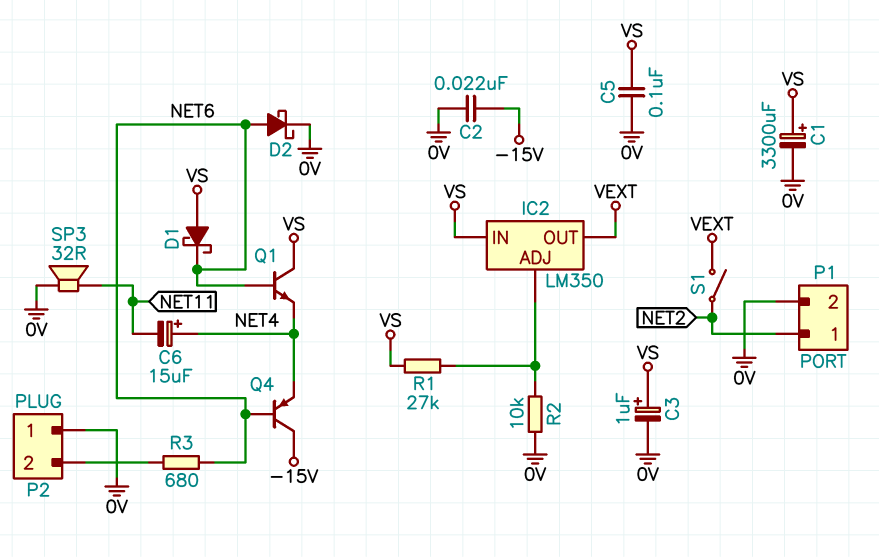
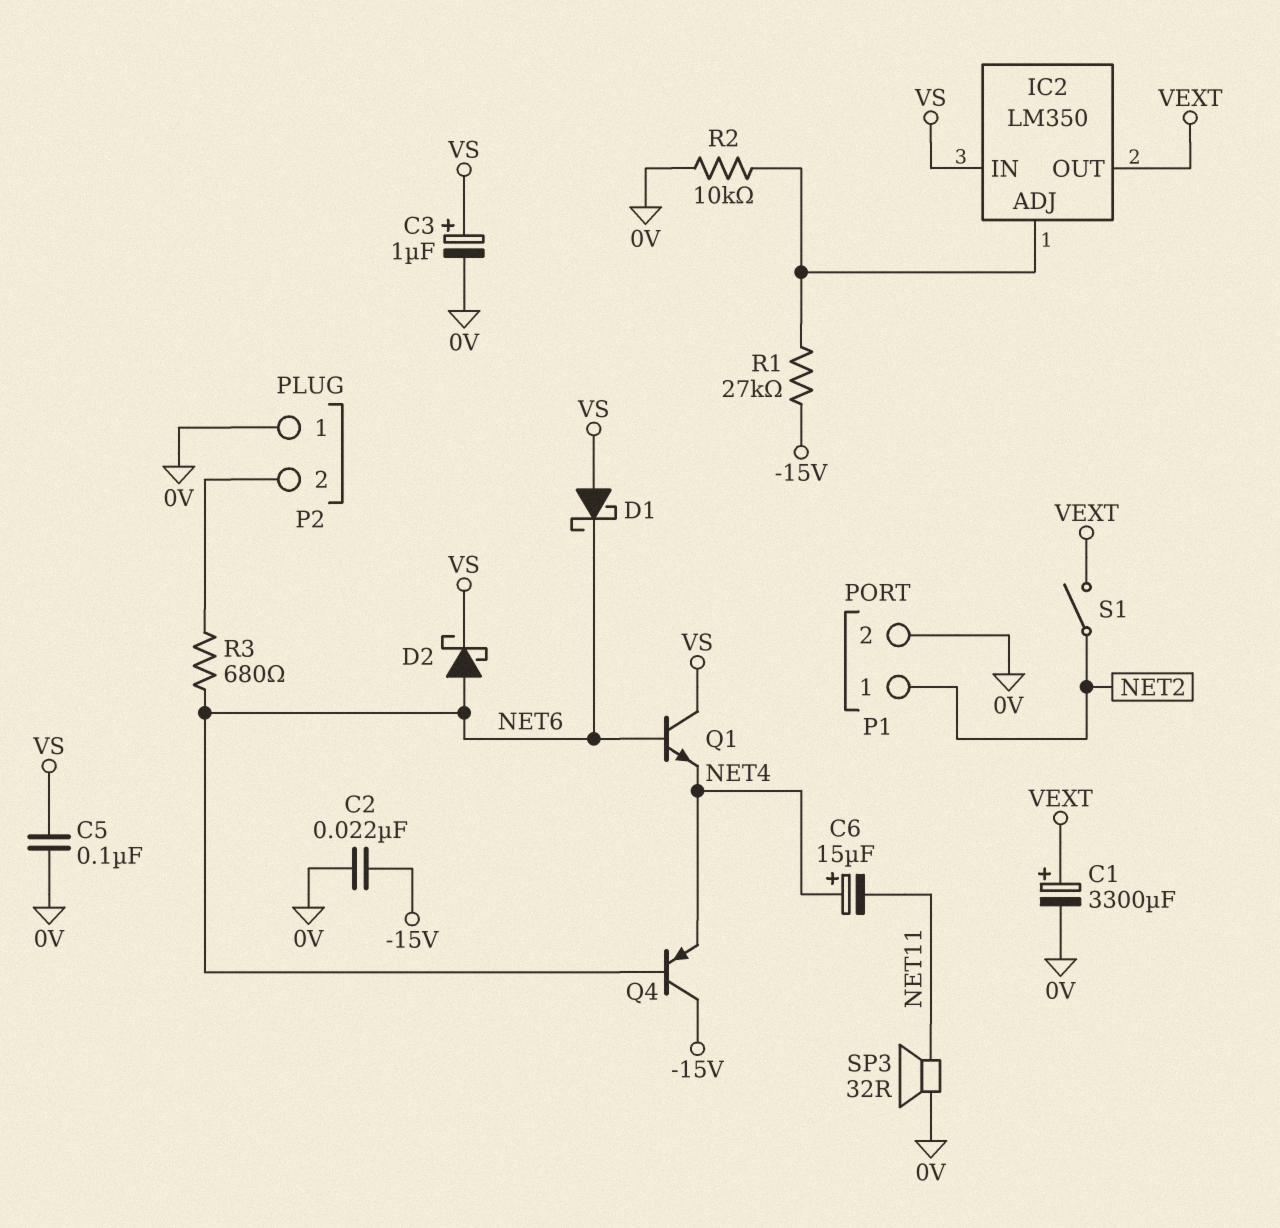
C1: 3300uF (plus VS, minus 0V) -> 3300uF (plus VEXT, minus 0V)
D2: schottky (A NET6, K 0V) -> schottky (A NET6, K VS)
R1: 27k (IC2/ADJ, VS) -> 27k (-15V, IC2/ADJ)

